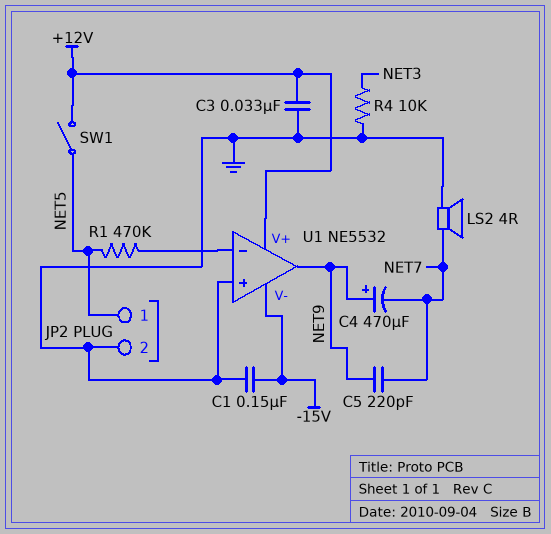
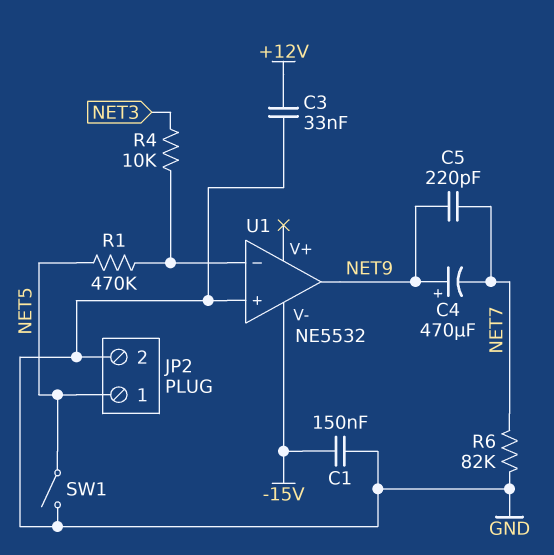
LS2: speaker 4R (GND, NET7) -> none
R4: 10k (GND, NET3) -> 10k (NET3, U1/in-)
R6: none -> 82k (GND, NET7)
SW1: switch (+12V, NET5) -> switch (GND, NET5)
U1 pin V+: +12V -> none

